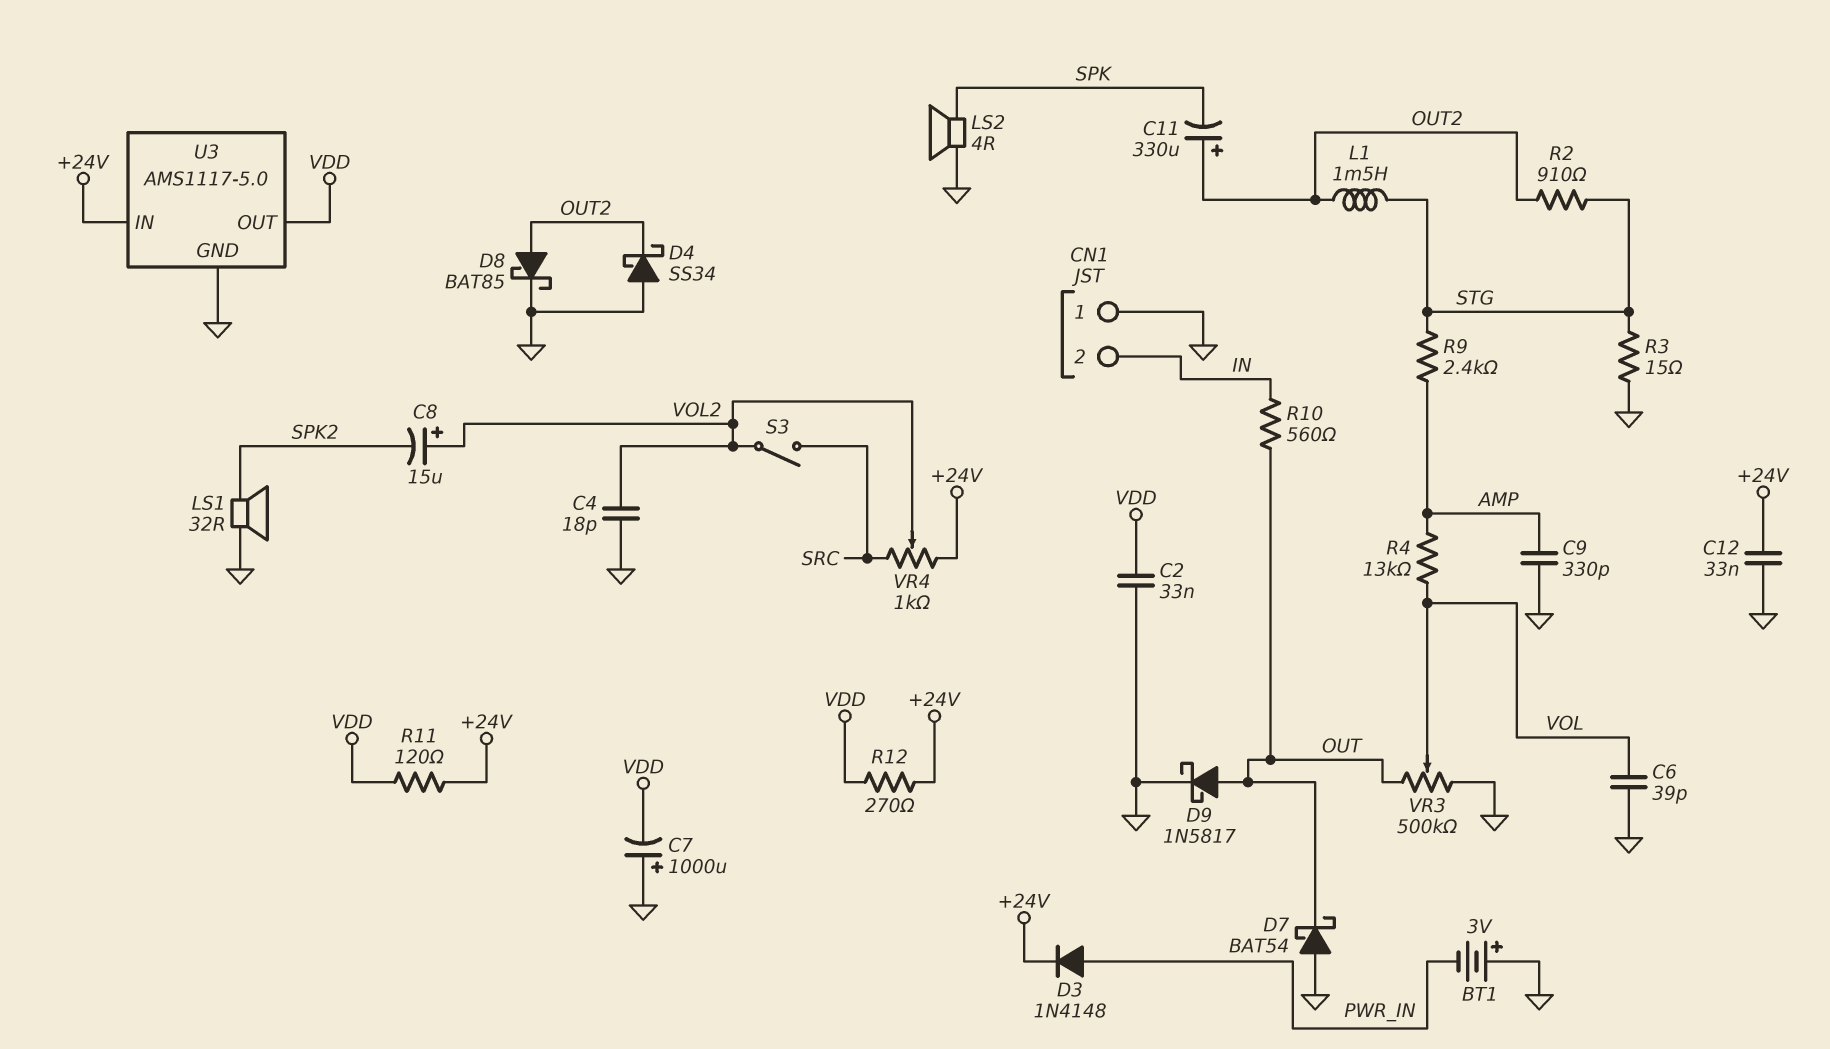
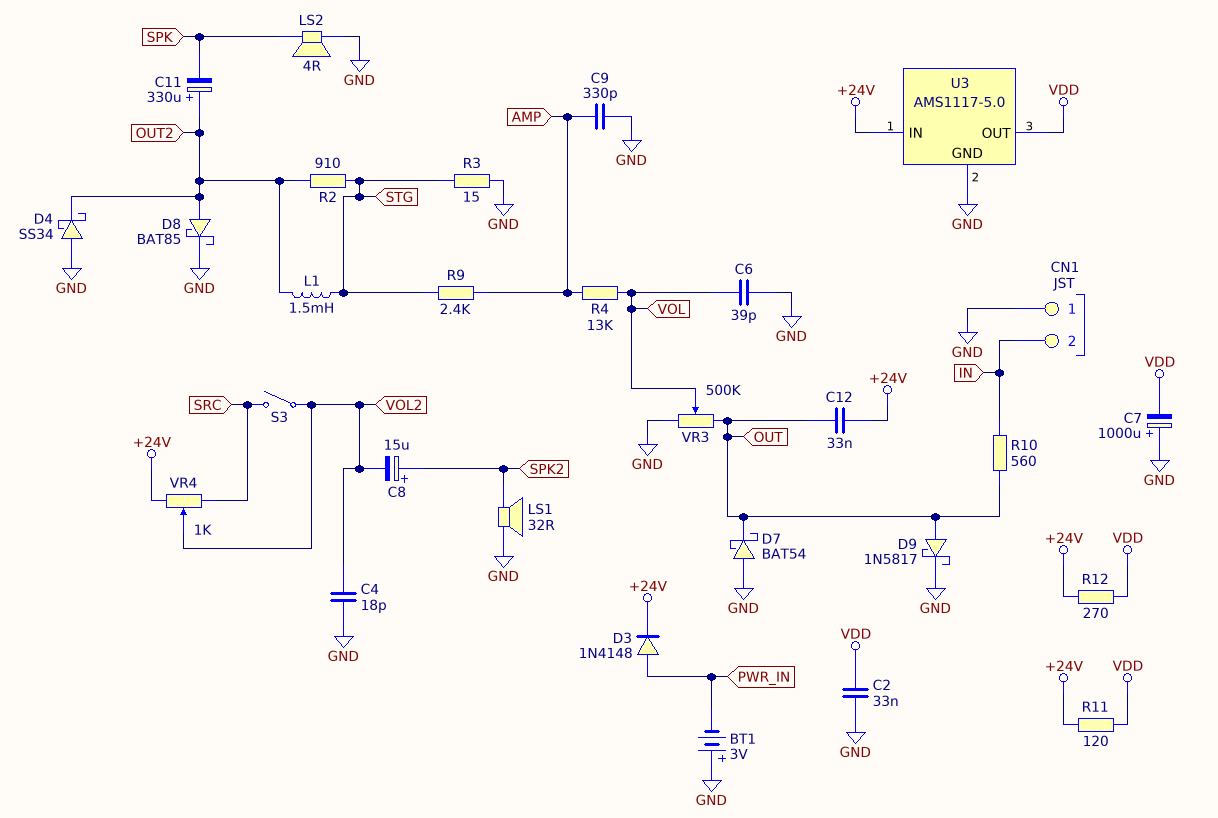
C8: 15uF (plus VOL2, minus SPK2) -> 15uF (plus SPK2, minus VOL2)
C12: 33nF (+24V, GND) -> 33nF (+24V, OUT)

